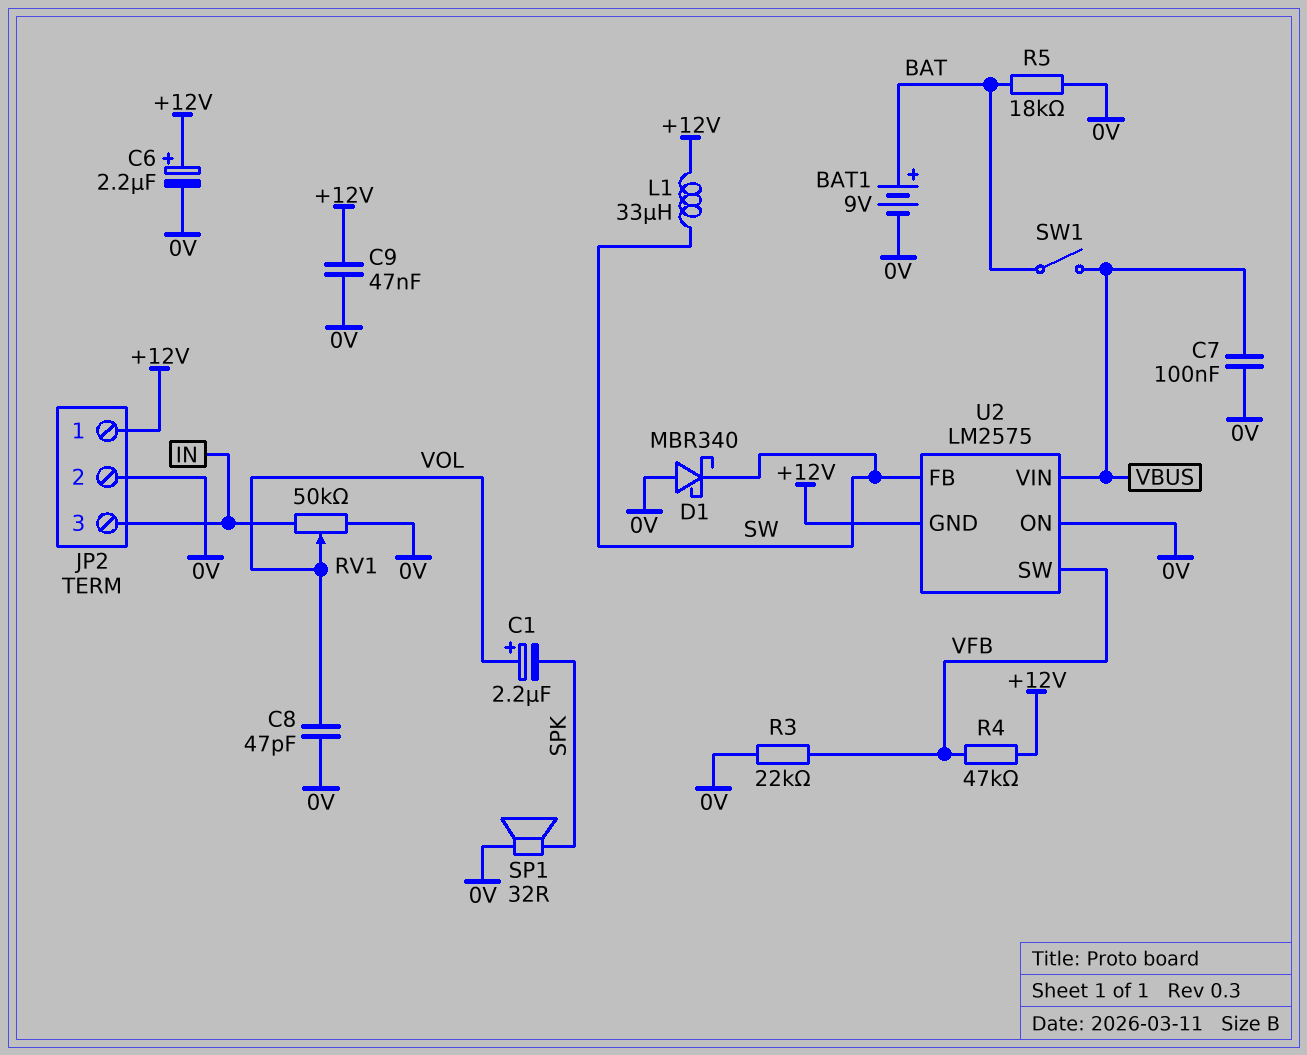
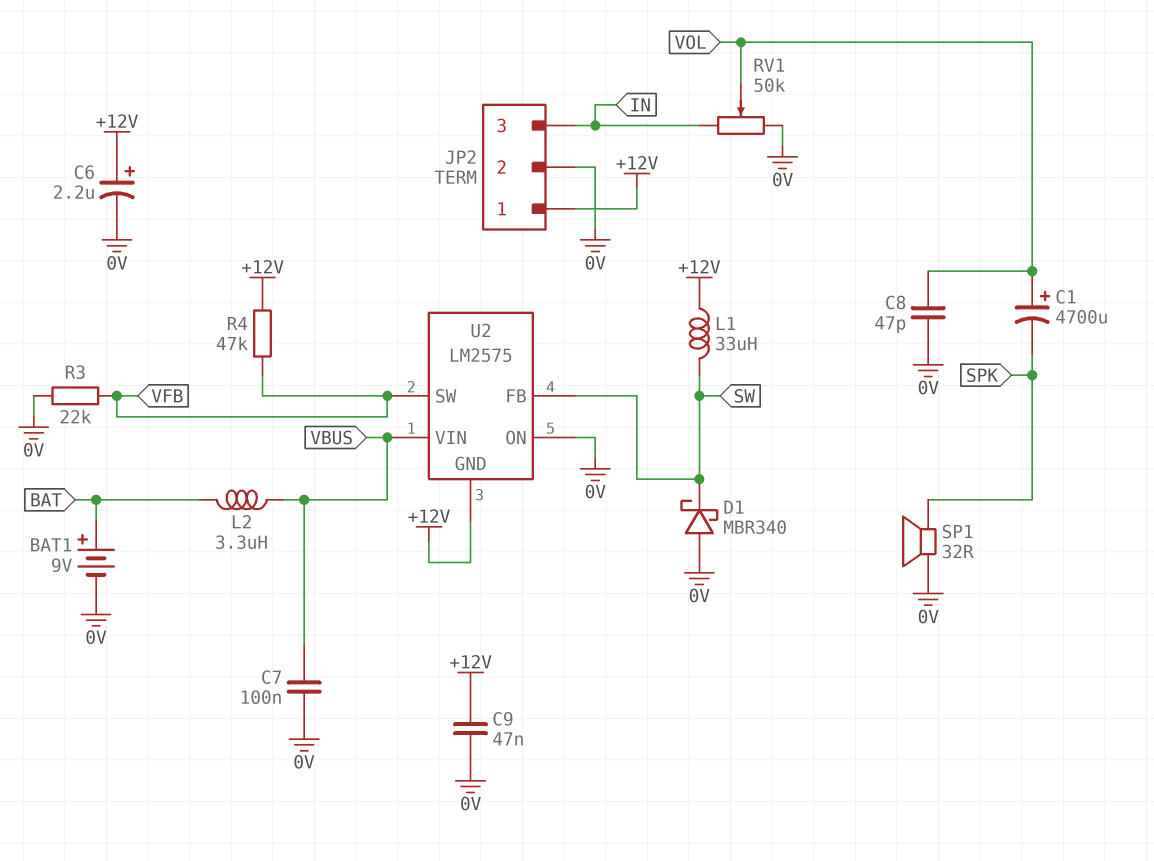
C1: 2.2uF (plus VOL, minus SPK) -> 4700uF (plus VOL, minus SPK)
L2: none -> 3.3uH (BAT, VBUS)
R5: 18k (0V, BAT) -> none
SW1: switch (BAT, VBUS) -> none

